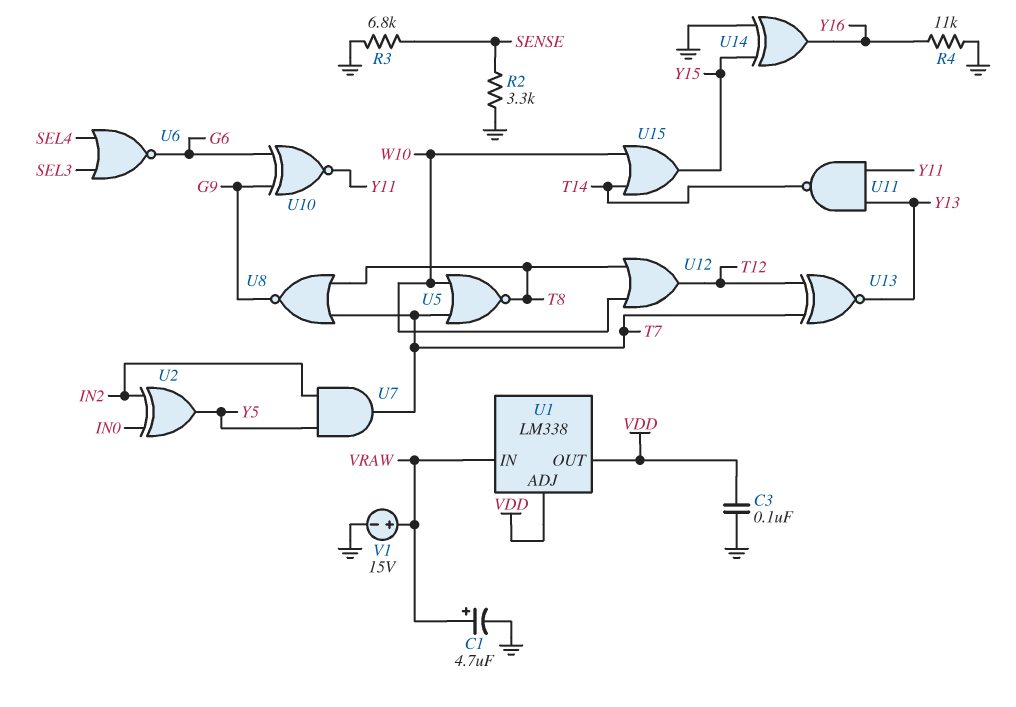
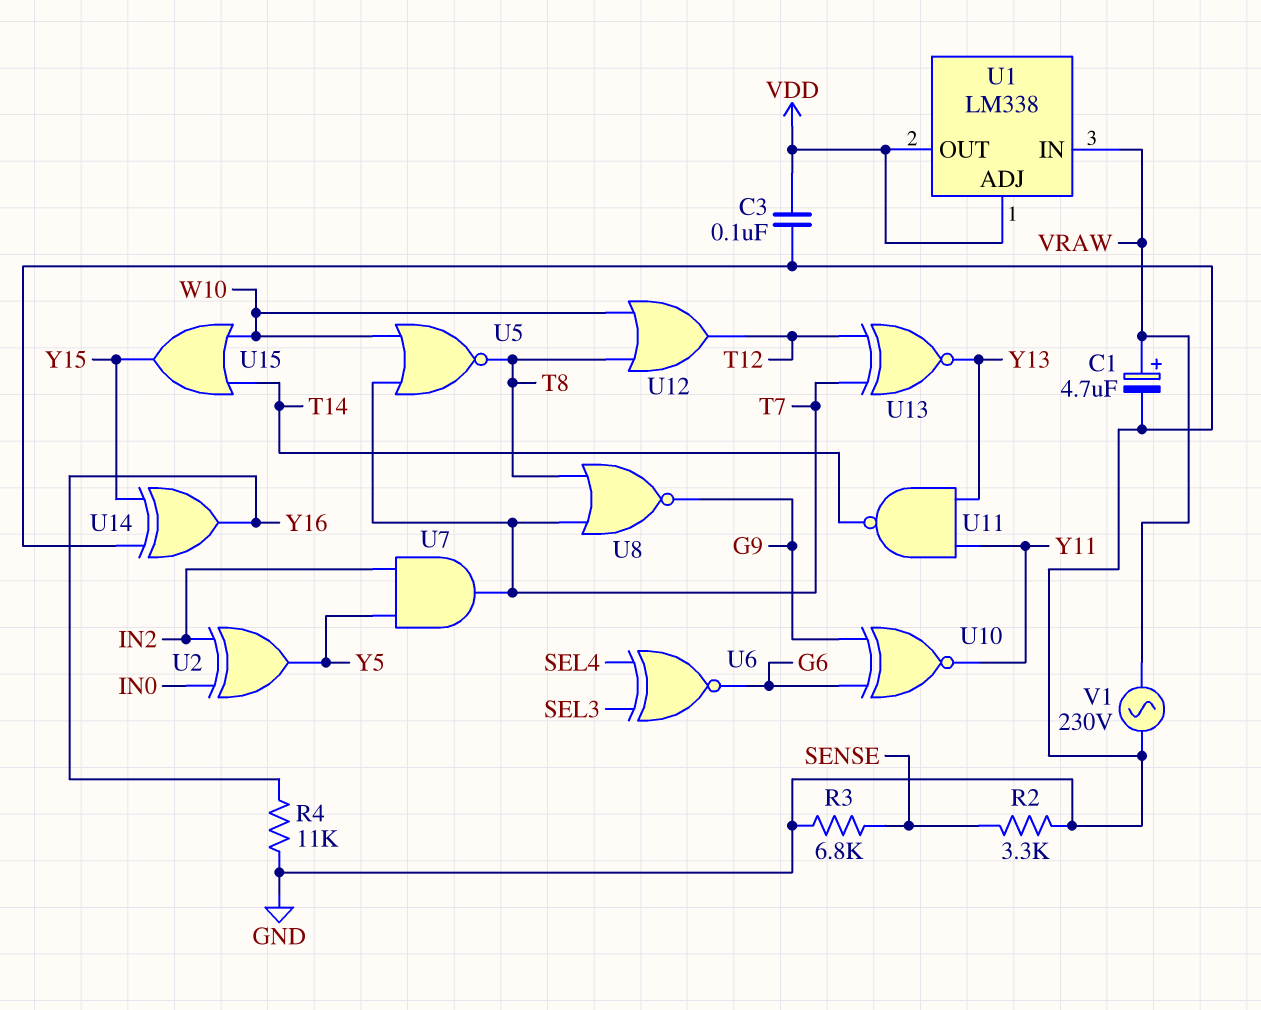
U6: NOR (in SEL3, in SEL4, out G6) -> XNOR (in SEL3, in SEL4, out G6)
V1: 15V (plus VRAW, minus GND) -> AC 230V (GND, VRAW)

